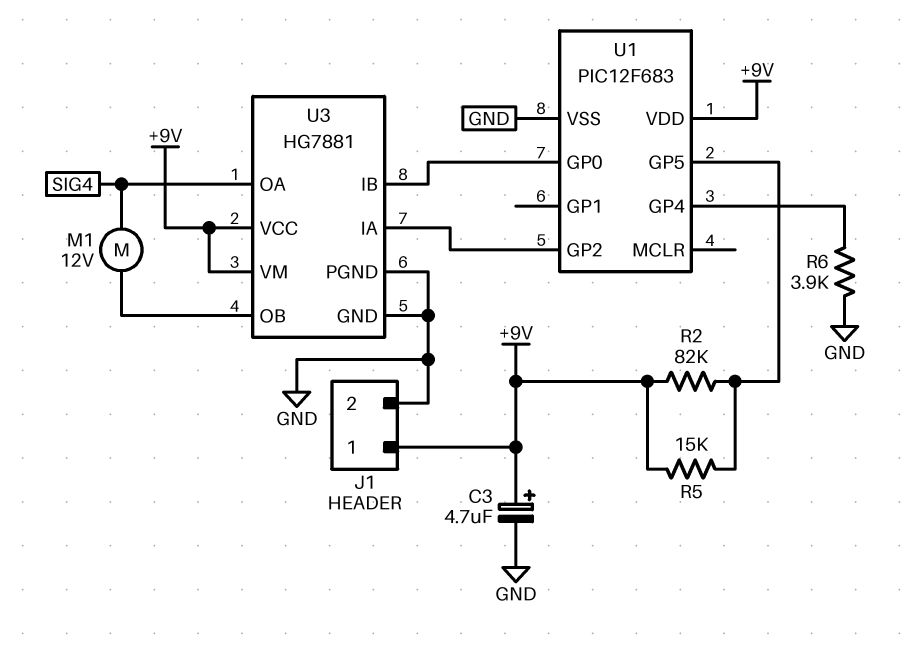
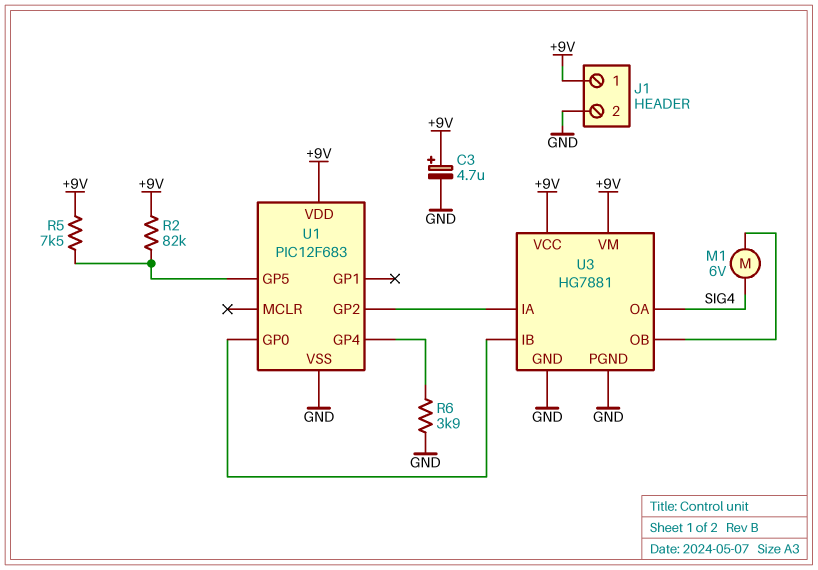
M1: motor 12V (SIG4, U3/OB) -> motor 6V (SIG4, U3/OB)
R5: 15k (+9V, U1/GP5) -> 7.5k (+9V, U1/GP5)

